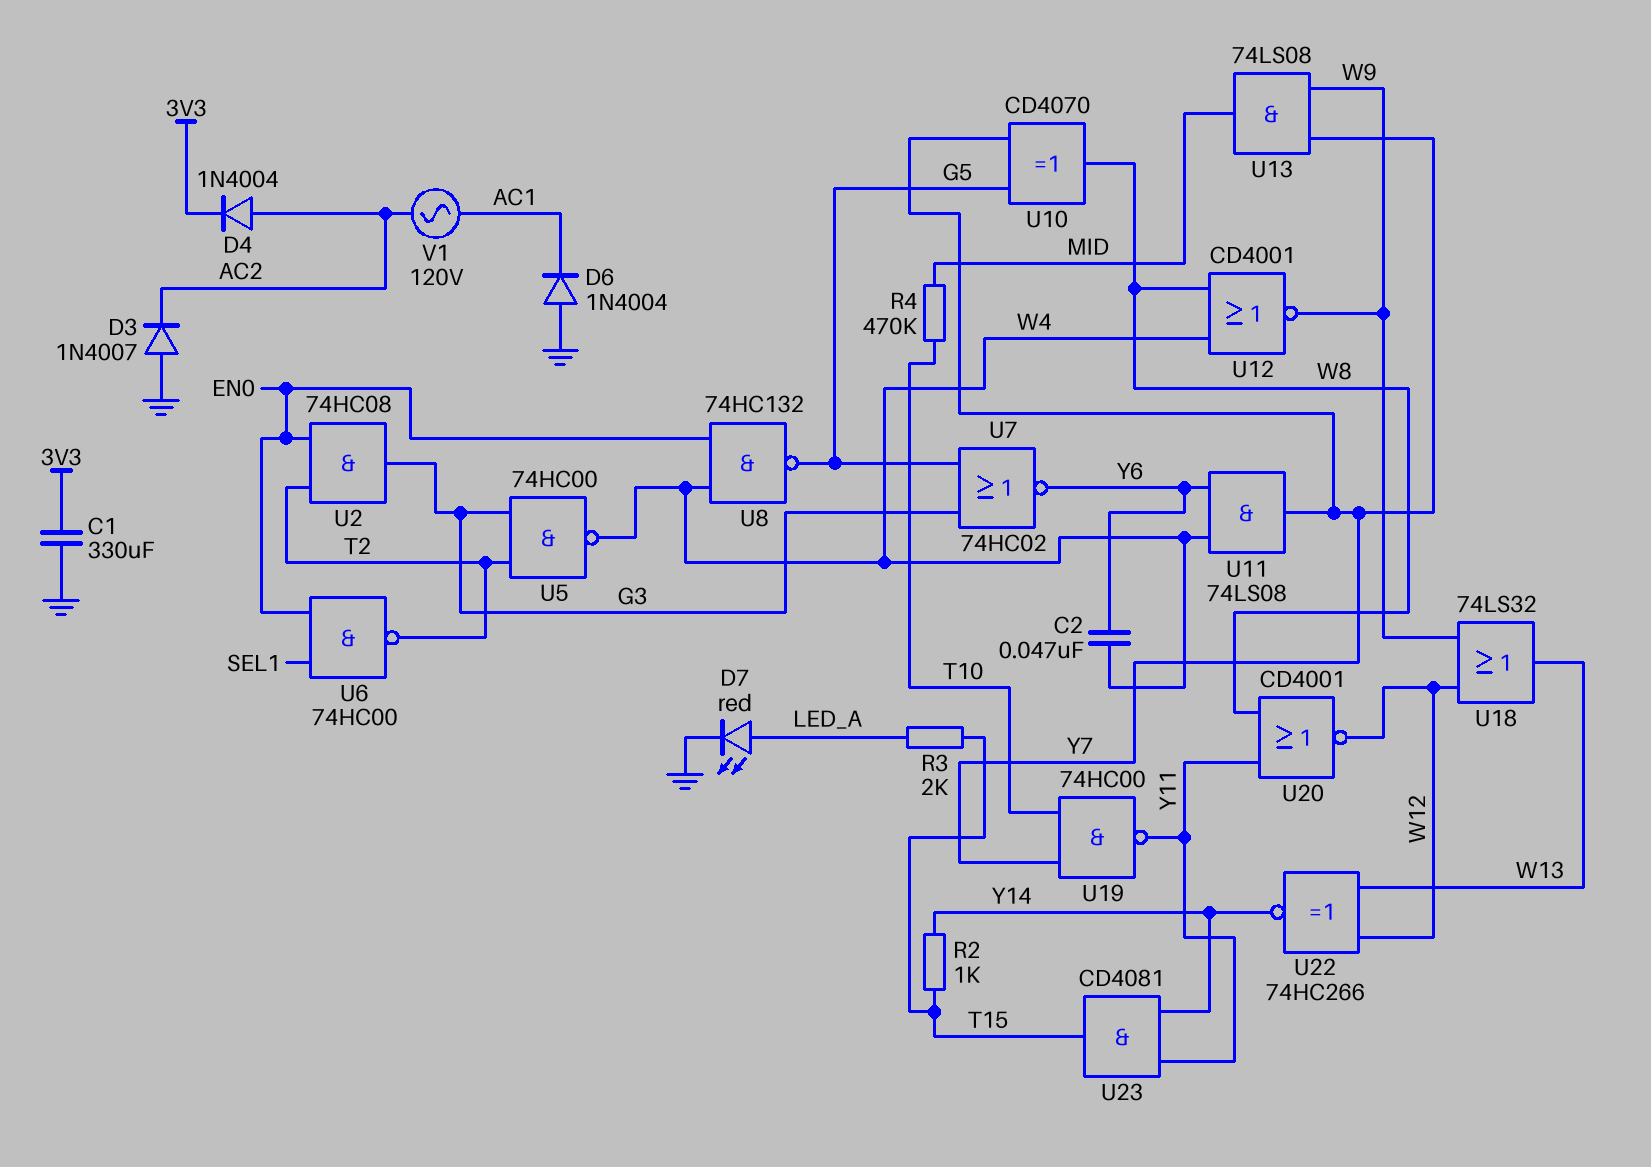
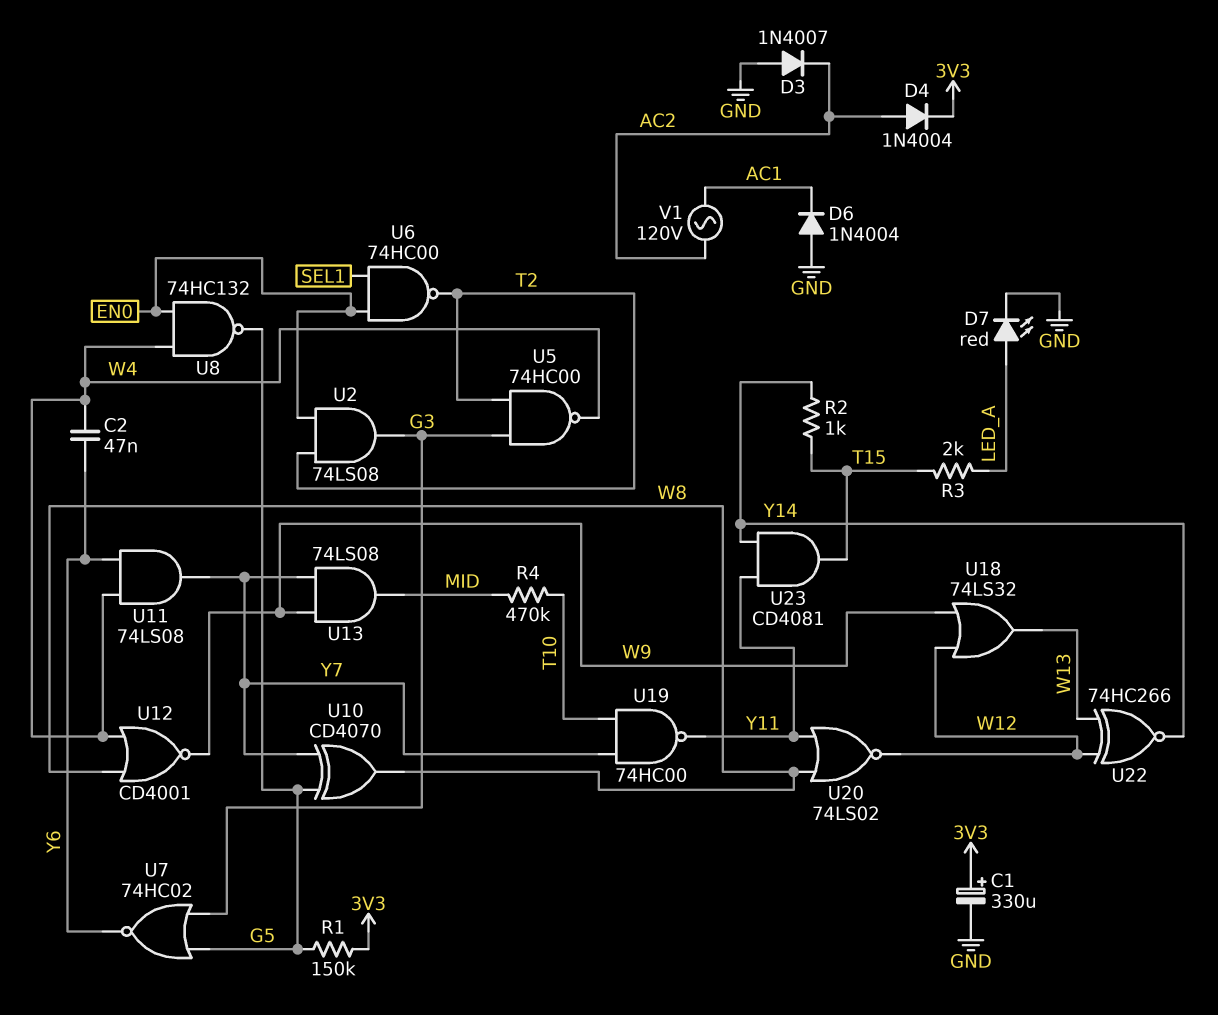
C1: 330uF (3V3, GND) -> 330uF (plus 3V3, minus GND)
R1: none -> 150k (3V3, G5)
U2: AND 74HC08 (in EN0, in T2, out G3) -> AND 74LS08 (in EN0, in T2, out G3)
U20: NOR CD4001 (in W8, in Y11, out W12) -> NOR 74LS02 (in W8, in Y11, out W12)

